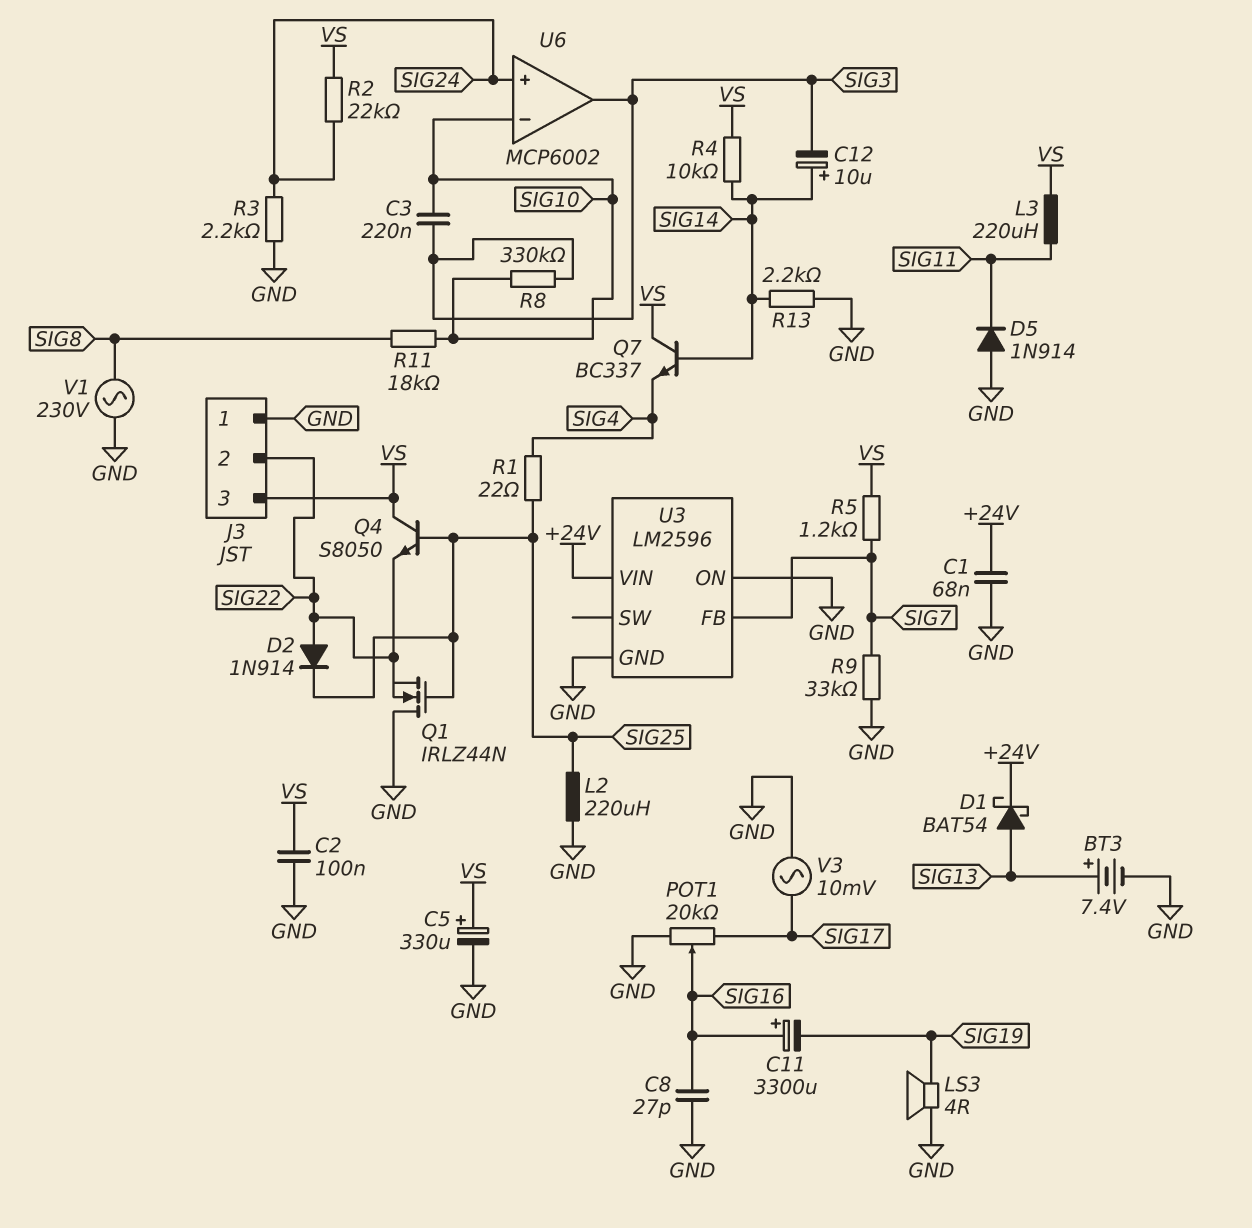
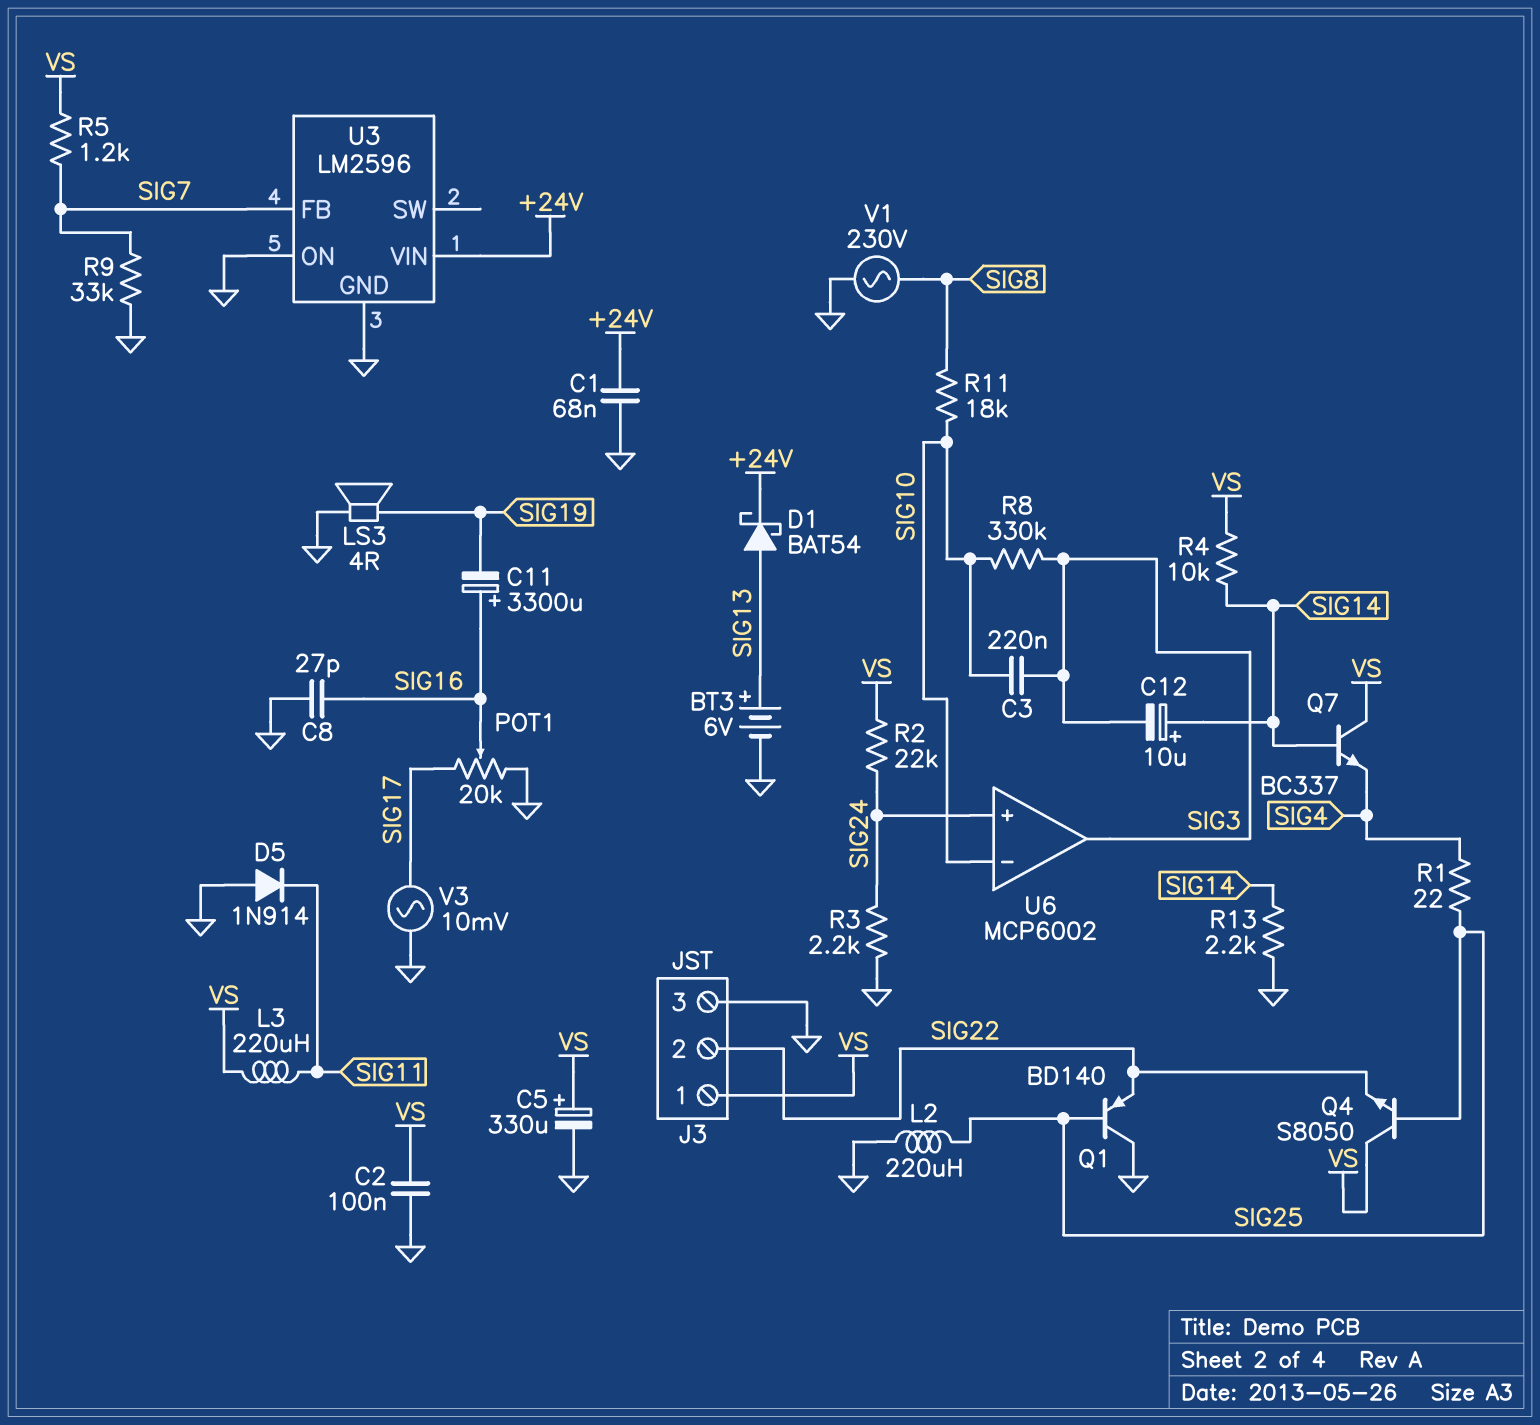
BT3: 7.4V (plus SIG13, minus GND) -> 6V (plus SIG13, minus GND)
D2: diode 1N914 (A SIG22, K SIG25) -> none
J3 pin 1: GND -> VS
J3 pin 3: VS -> GND
Q1: NMOS IRLZ44N (G SIG25, D GND, S SIG22) -> PNP BD140 (B SIG25, C GND, E SIG22)

